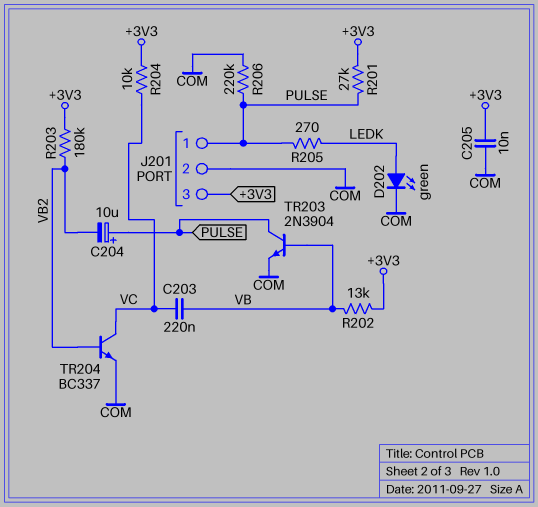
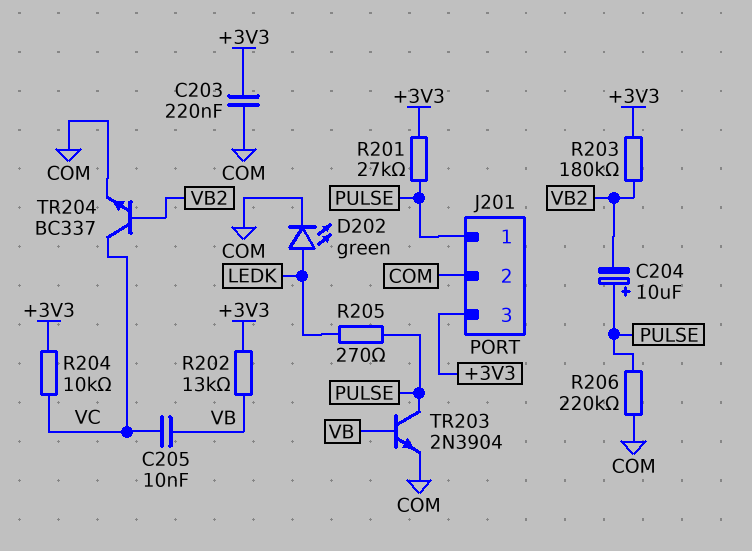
C203: 220nF (VB, VC) -> 220nF (+3V3, COM)
C205: 10nF (+3V3, COM) -> 10nF (VB, VC)

